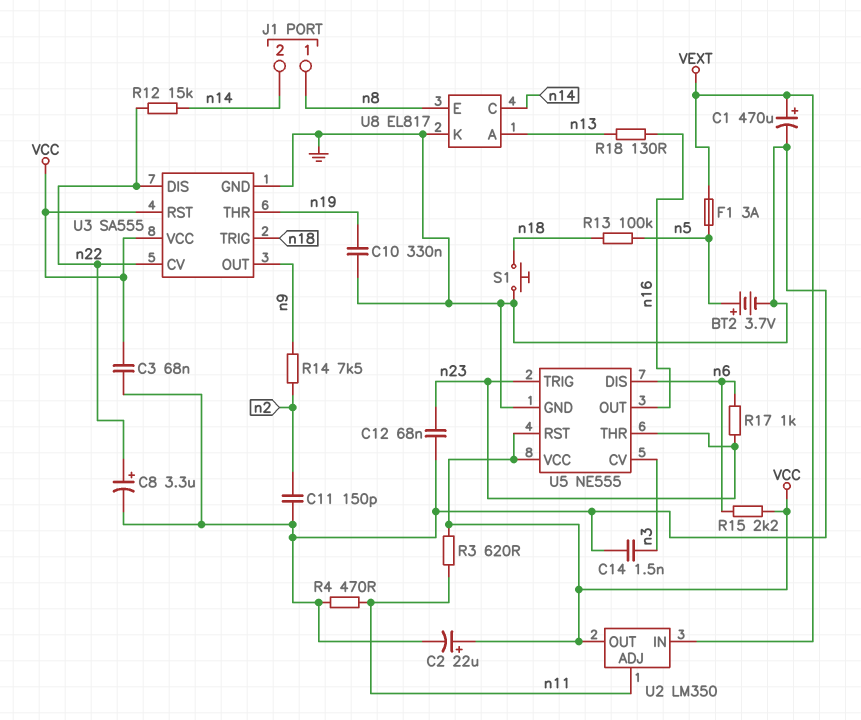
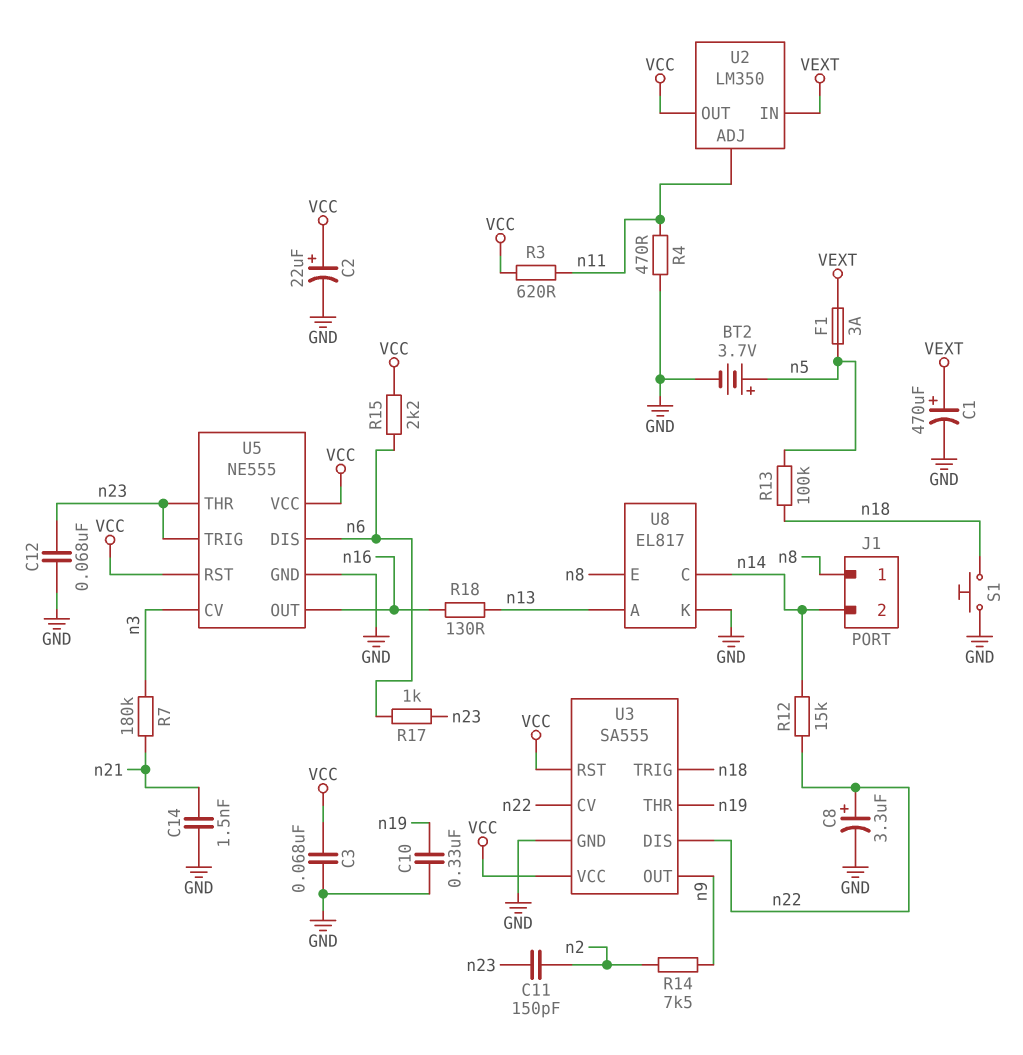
C11: 150pF (GND, n2) -> 150pF (n2, n23)
C14: 1.5nF (GND, n3) -> 1.5nF (GND, n21)
R7: none -> 180k (n3, n21)

